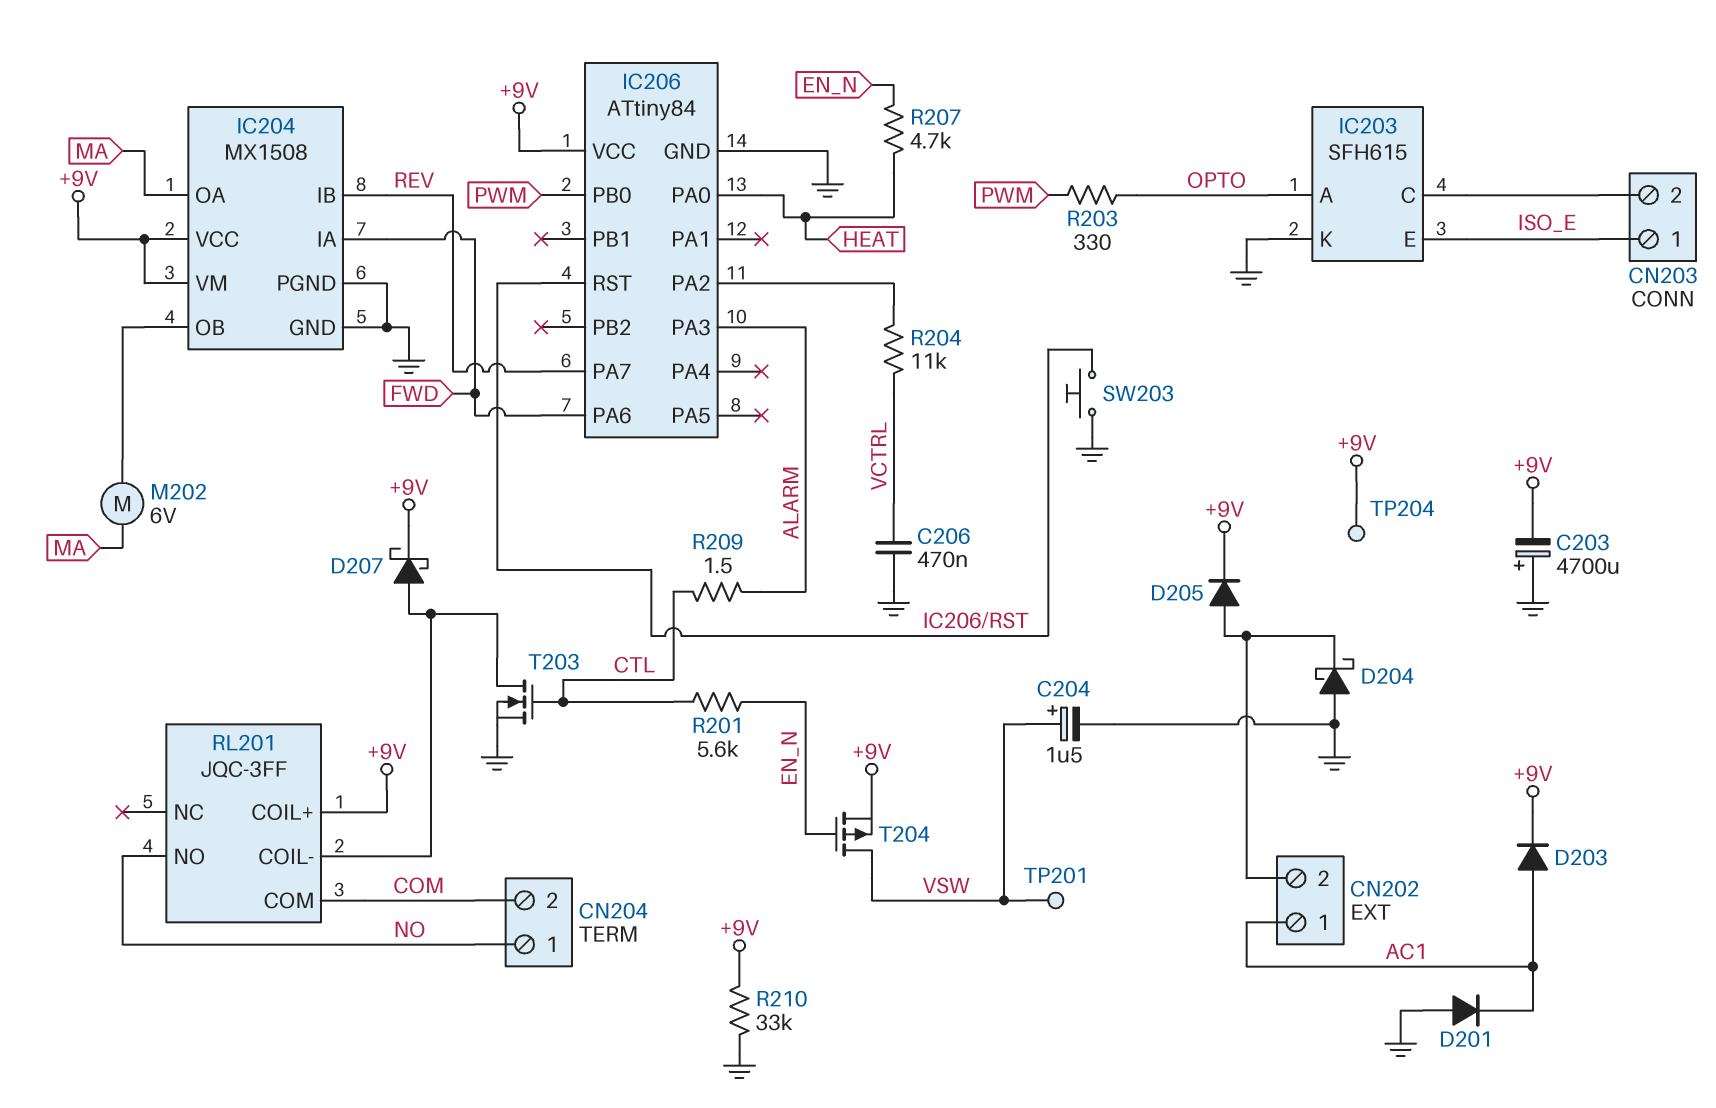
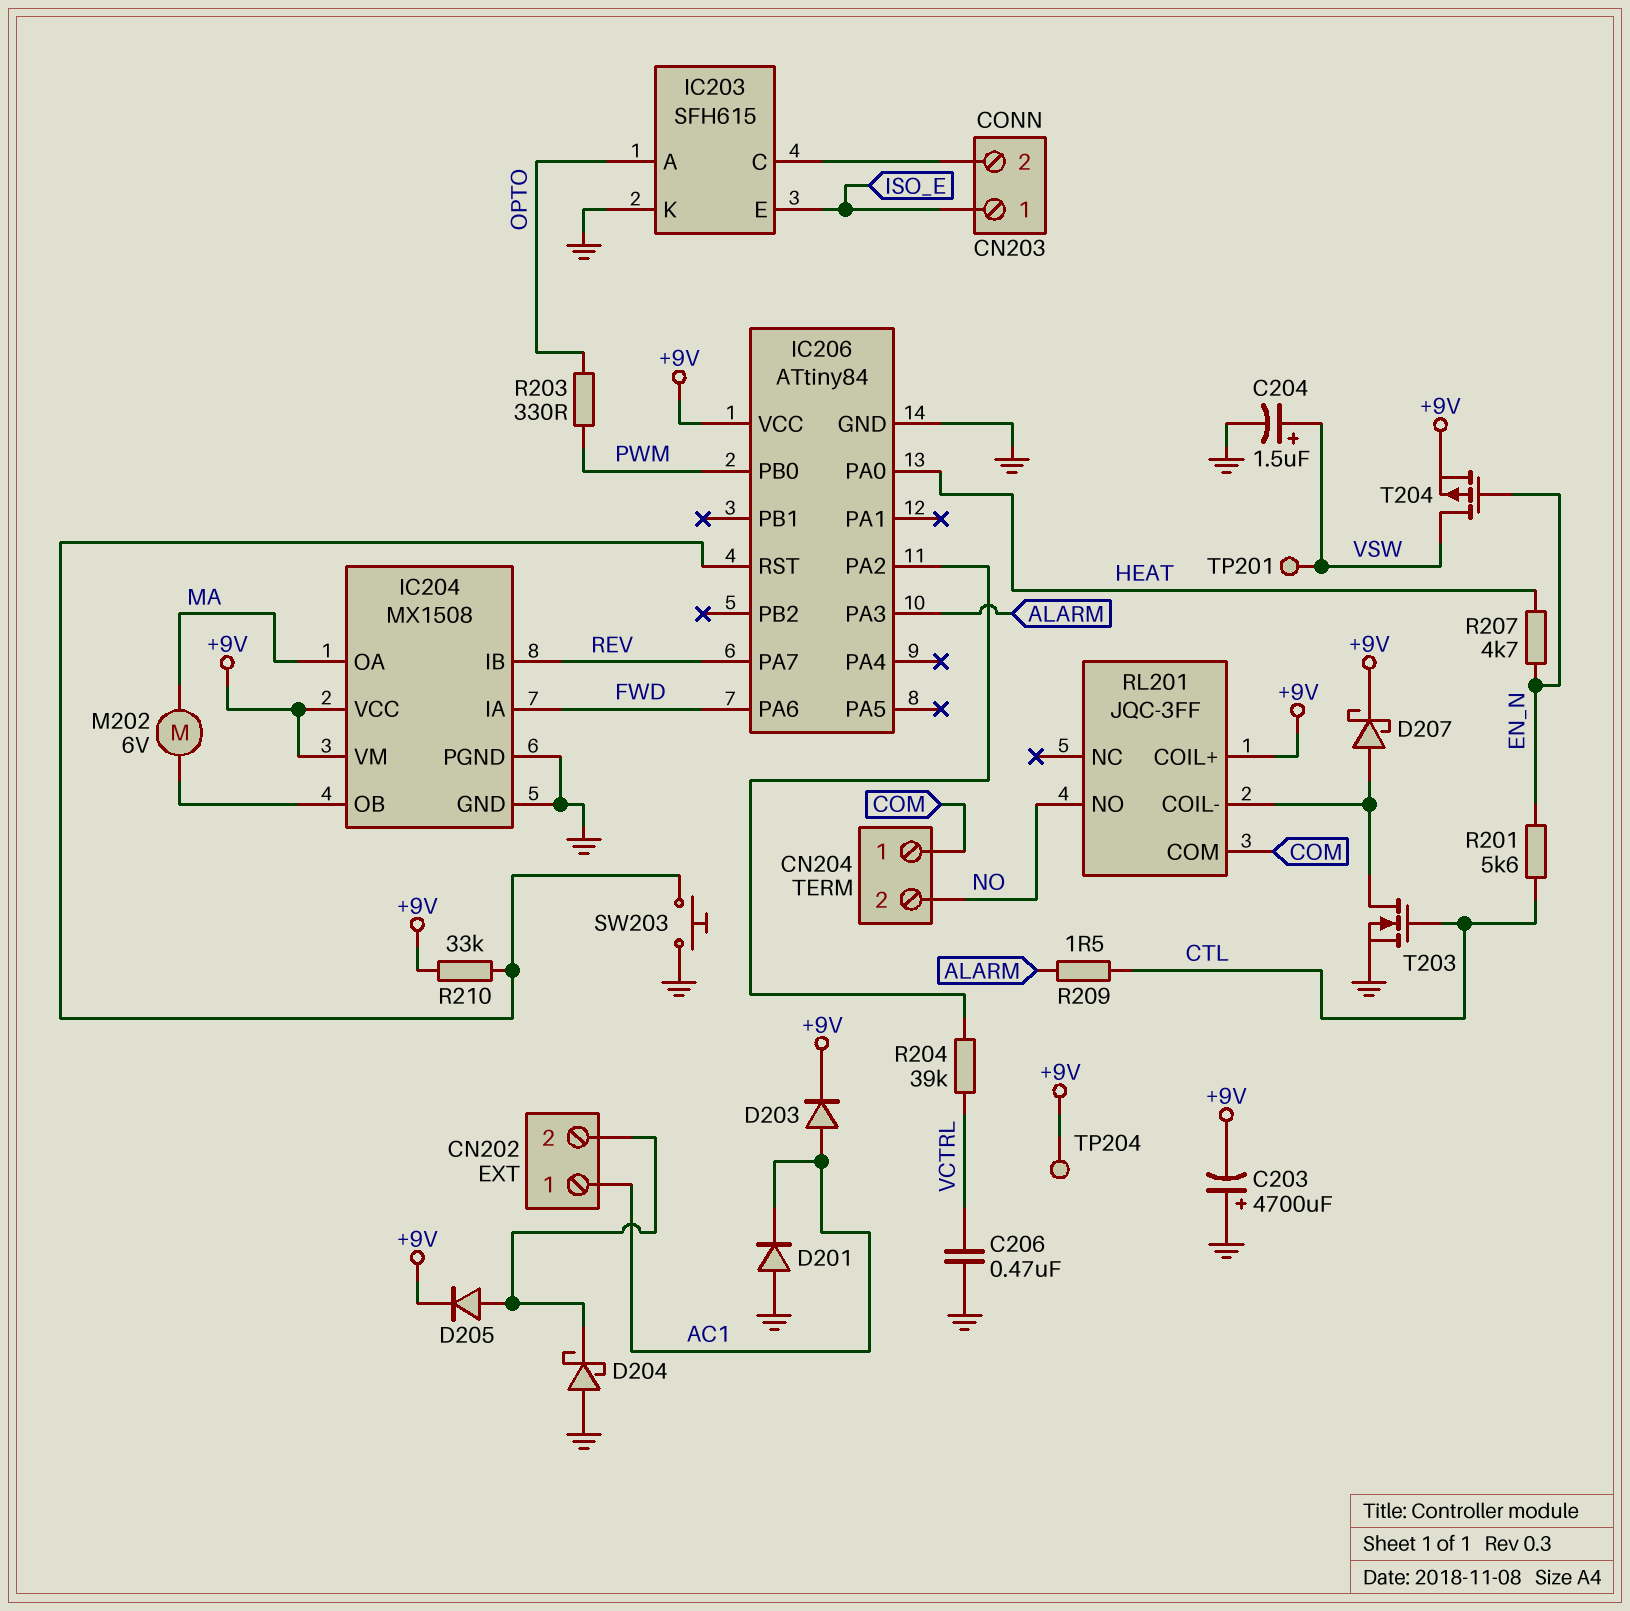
CN204 pin 1: NO -> COM
CN204 pin 2: COM -> NO
R204: 11k (IC206/PA2, VCTRL) -> 39k (IC206/PA2, VCTRL)
R210: 33k (+9V, GND) -> 33k (+9V, IC206/RST)

